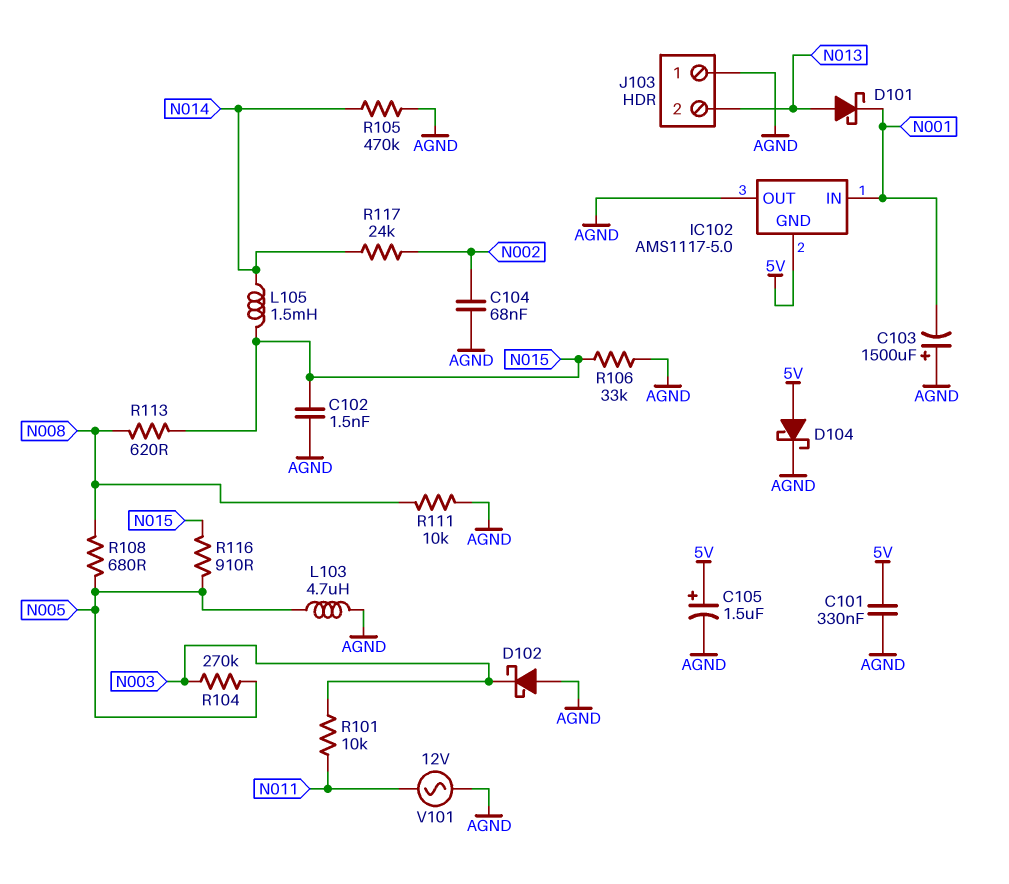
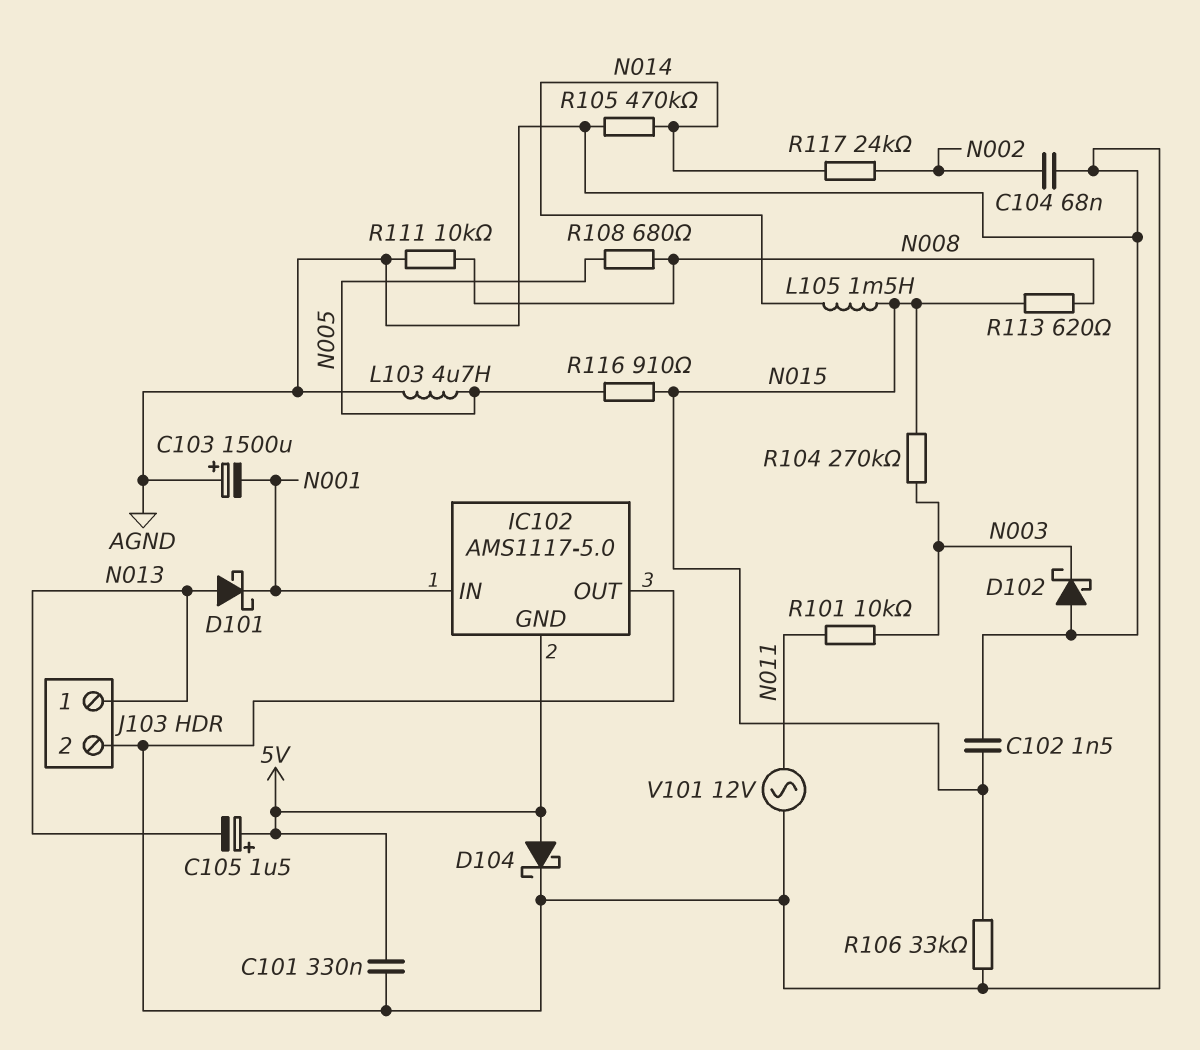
C105: 1.5uF (plus 5V, minus AGND) -> 1.5uF (plus 5V, minus N013)
J103 pin 1: AGND -> N013
J103 pin 2: N013 -> AGND
R104: 270k (N003, N005) -> 270k (N003, N015)

